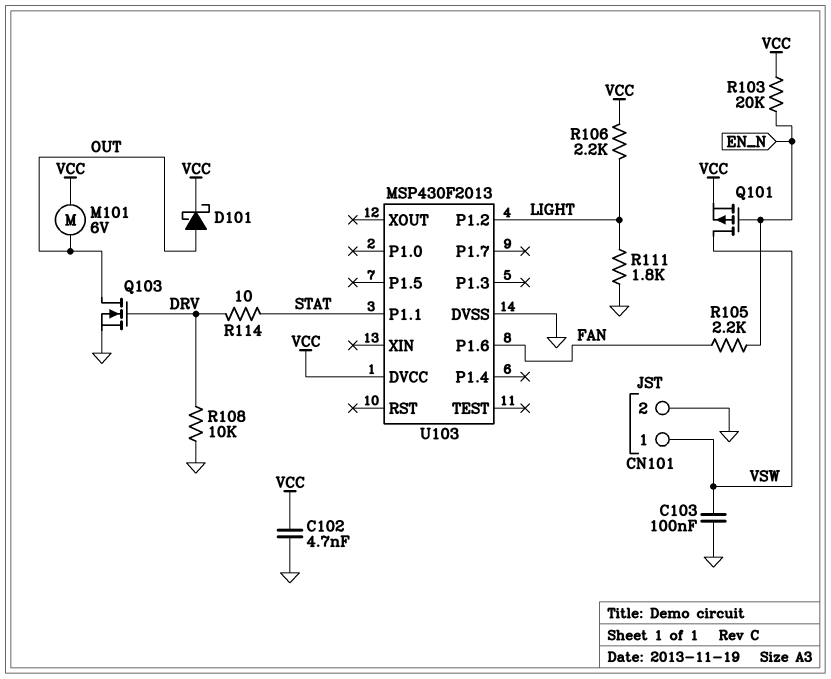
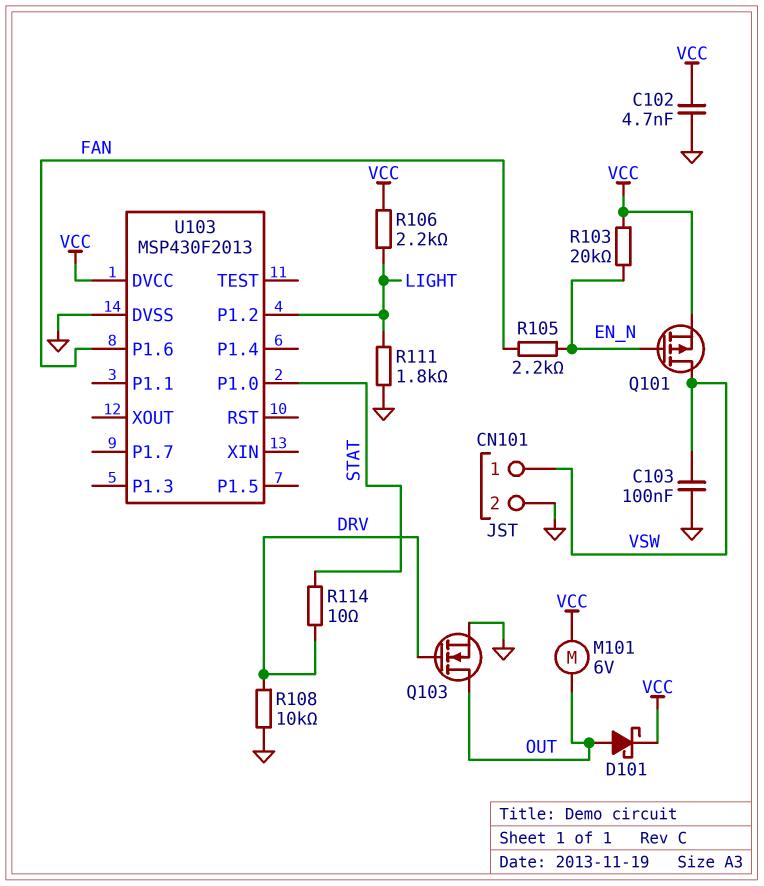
U103 pin P1.0: none -> STAT
U103 pin P1.1: STAT -> none

